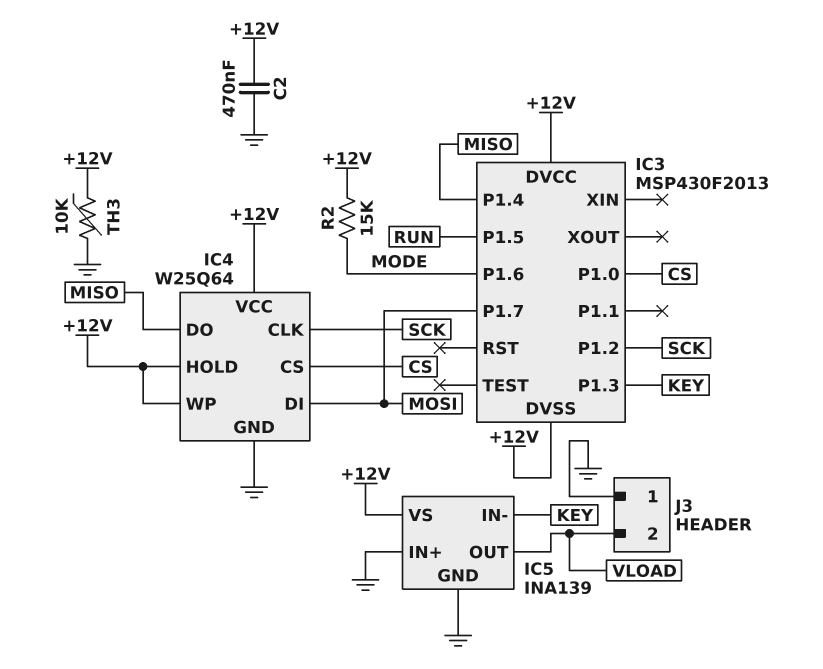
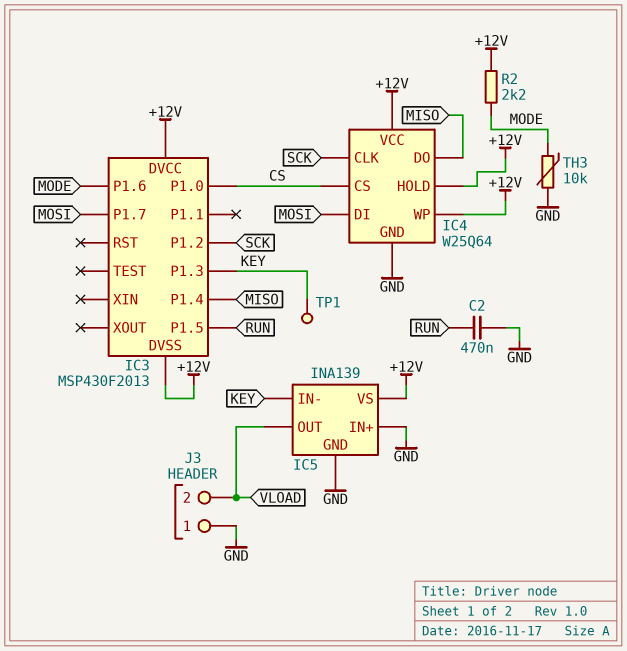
C2: 470nF (+12V, GND) -> 470nF (GND, RUN)
R2: 15k (+12V, MODE) -> 2.2k (+12V, MODE)
TH3: 10k (+12V, GND) -> 10k (GND, MODE)
TP1: none -> test point (KEY)

